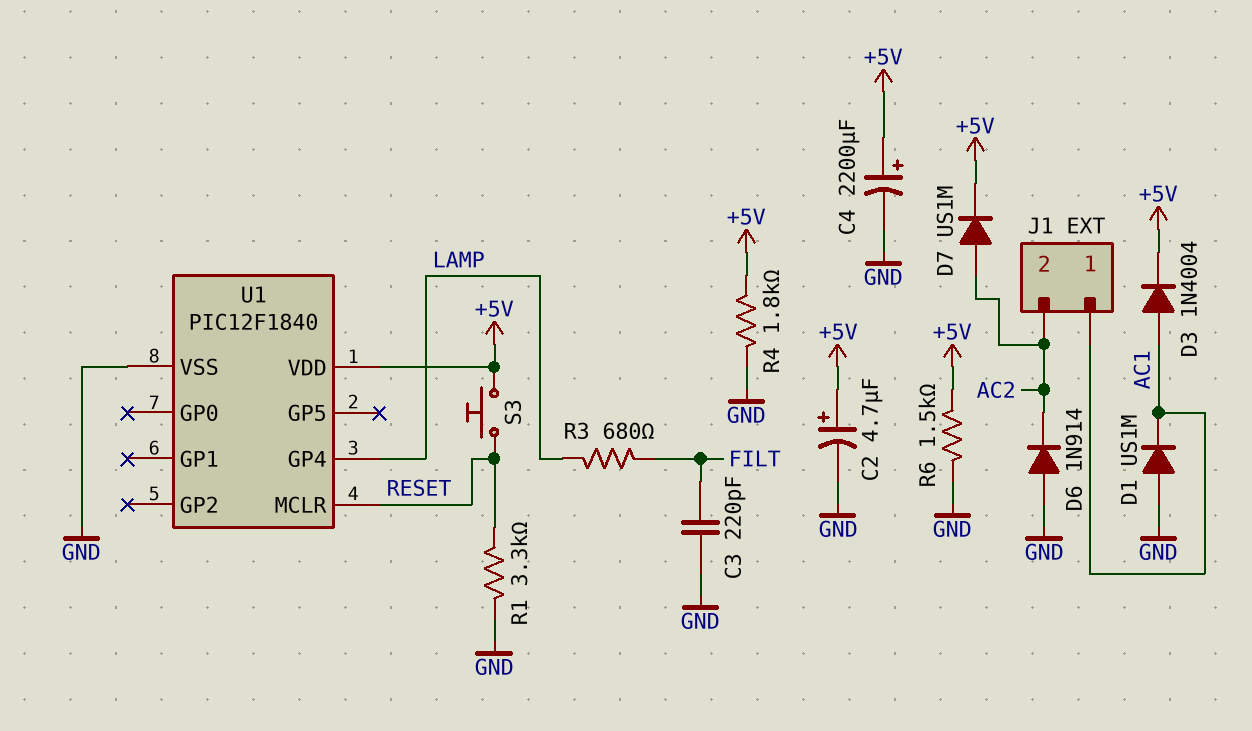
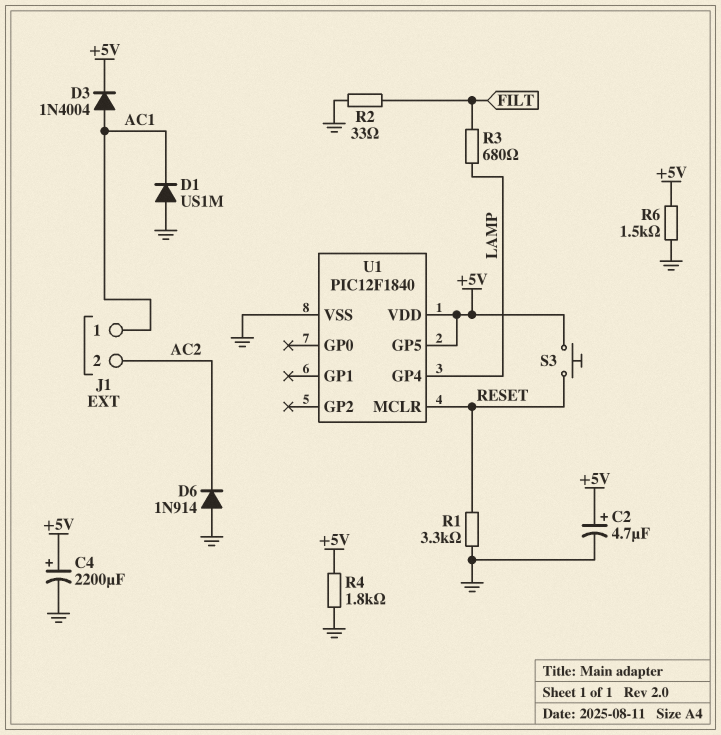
C3: 220pF (FILT, GND) -> none
D7: diode US1M (A AC2, K +5V) -> none
R2: none -> 33 (FILT, GND)
U1 pin GP5: none -> +5V

